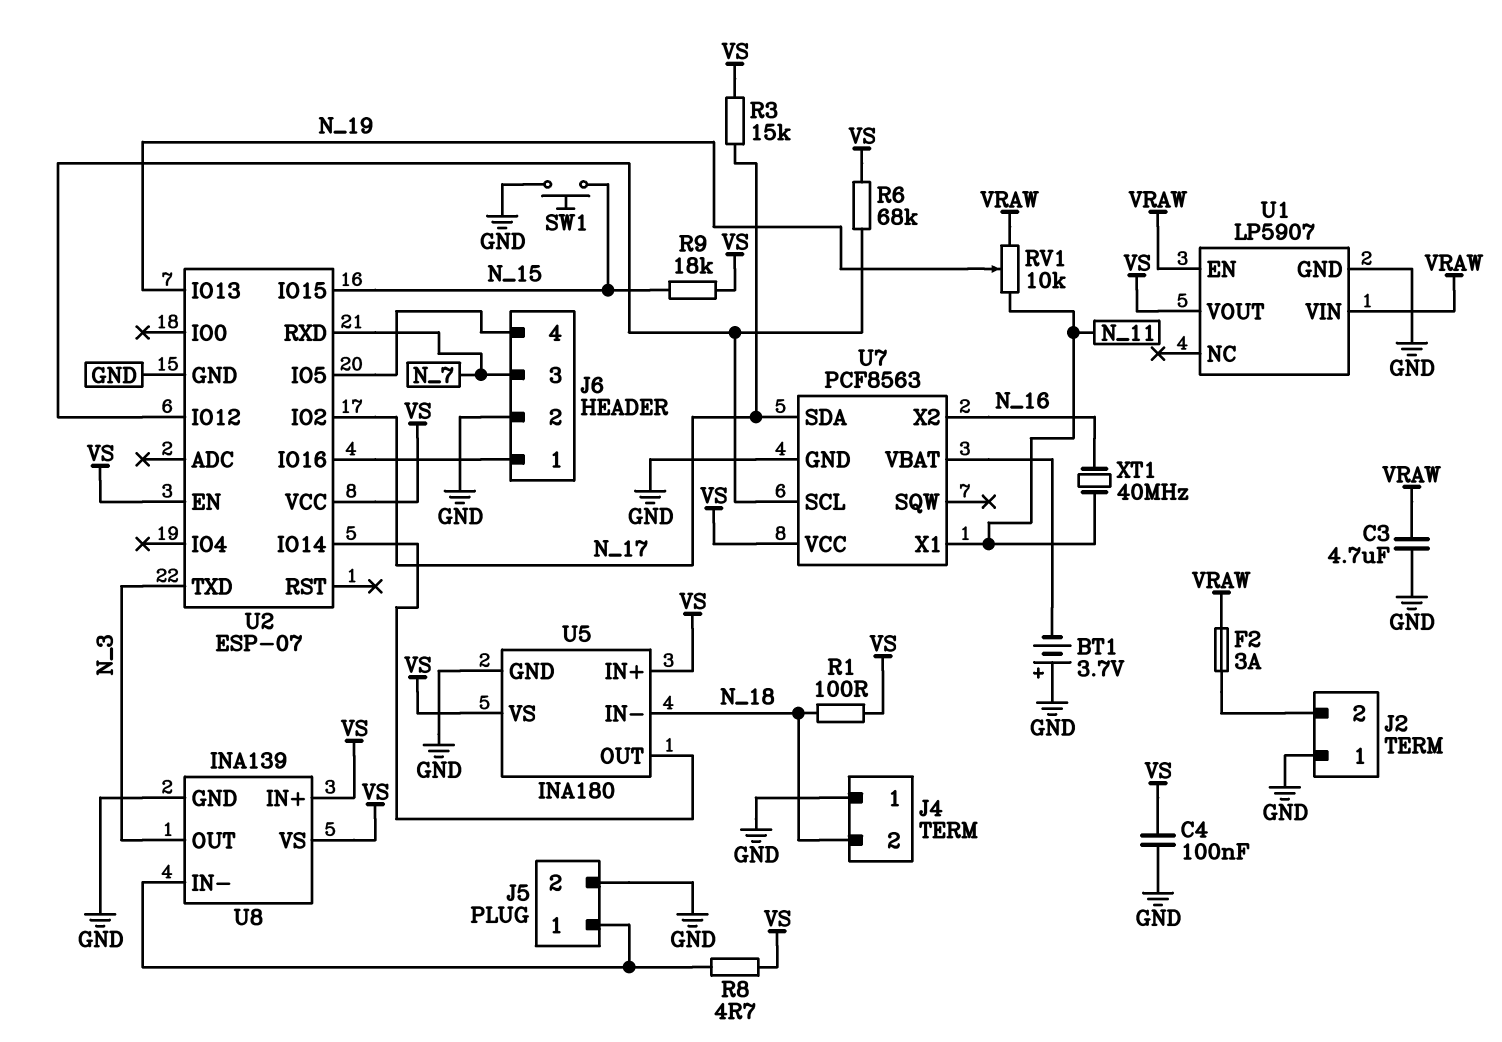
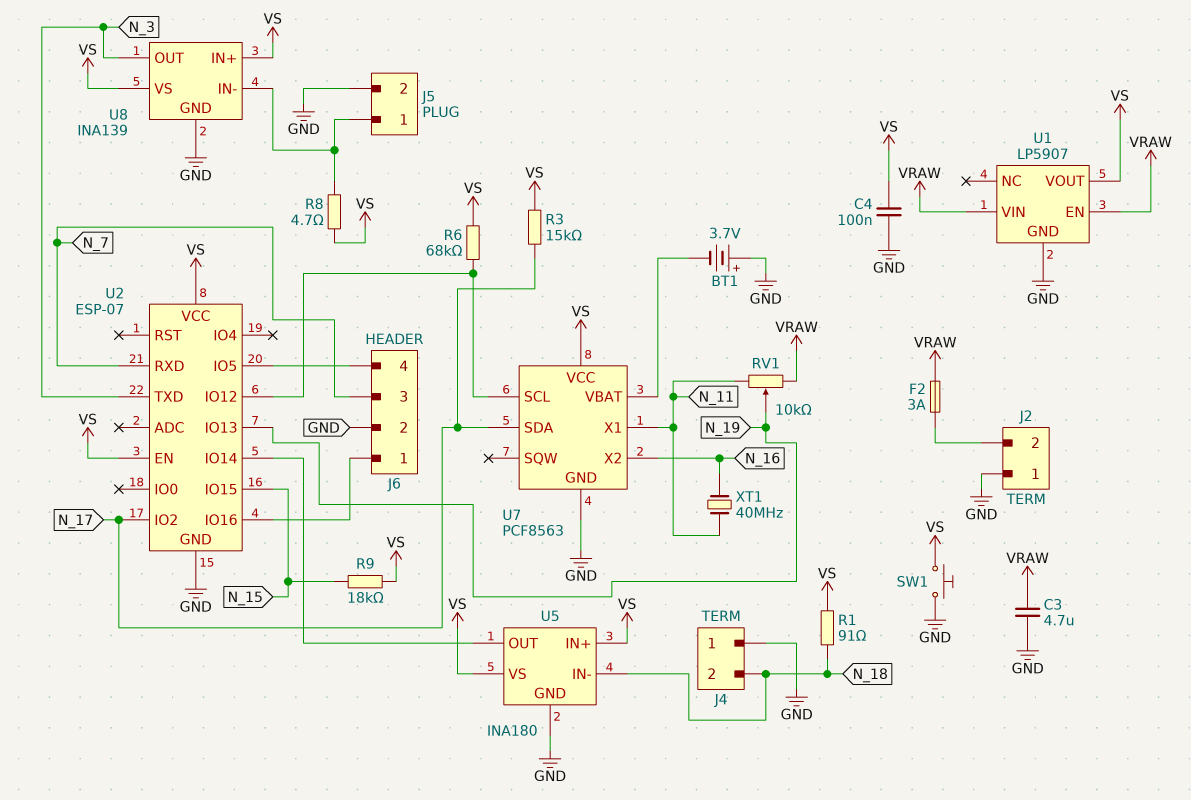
R1: 100 (N_18, VS) -> 91 (N_18, VS)
SW1: button (GND, N_15) -> button (GND, VS)

